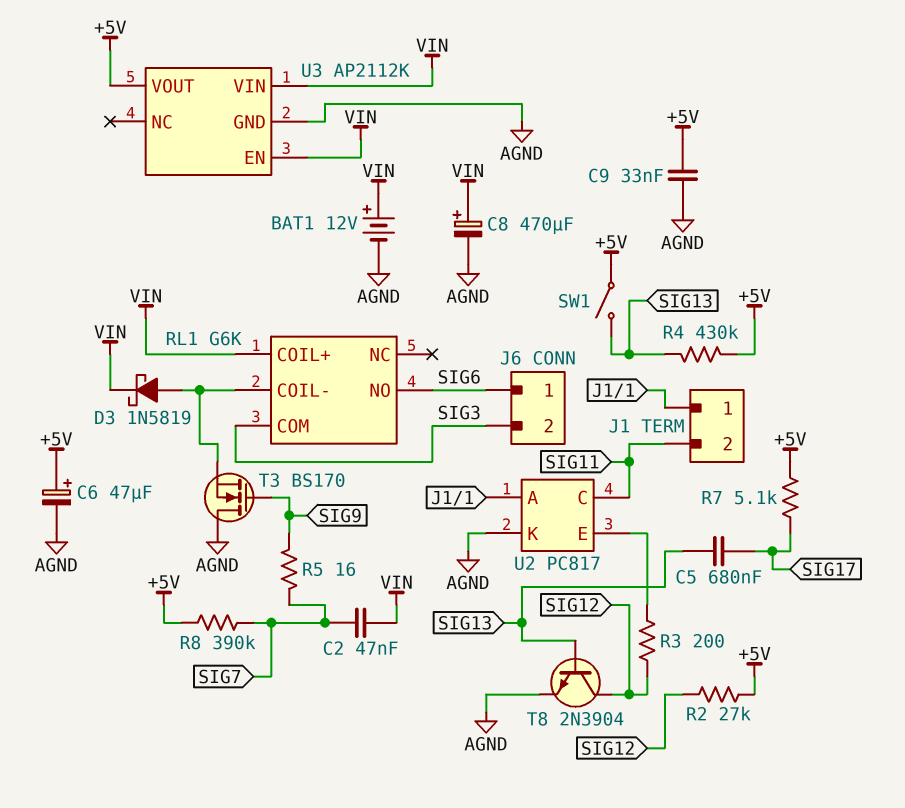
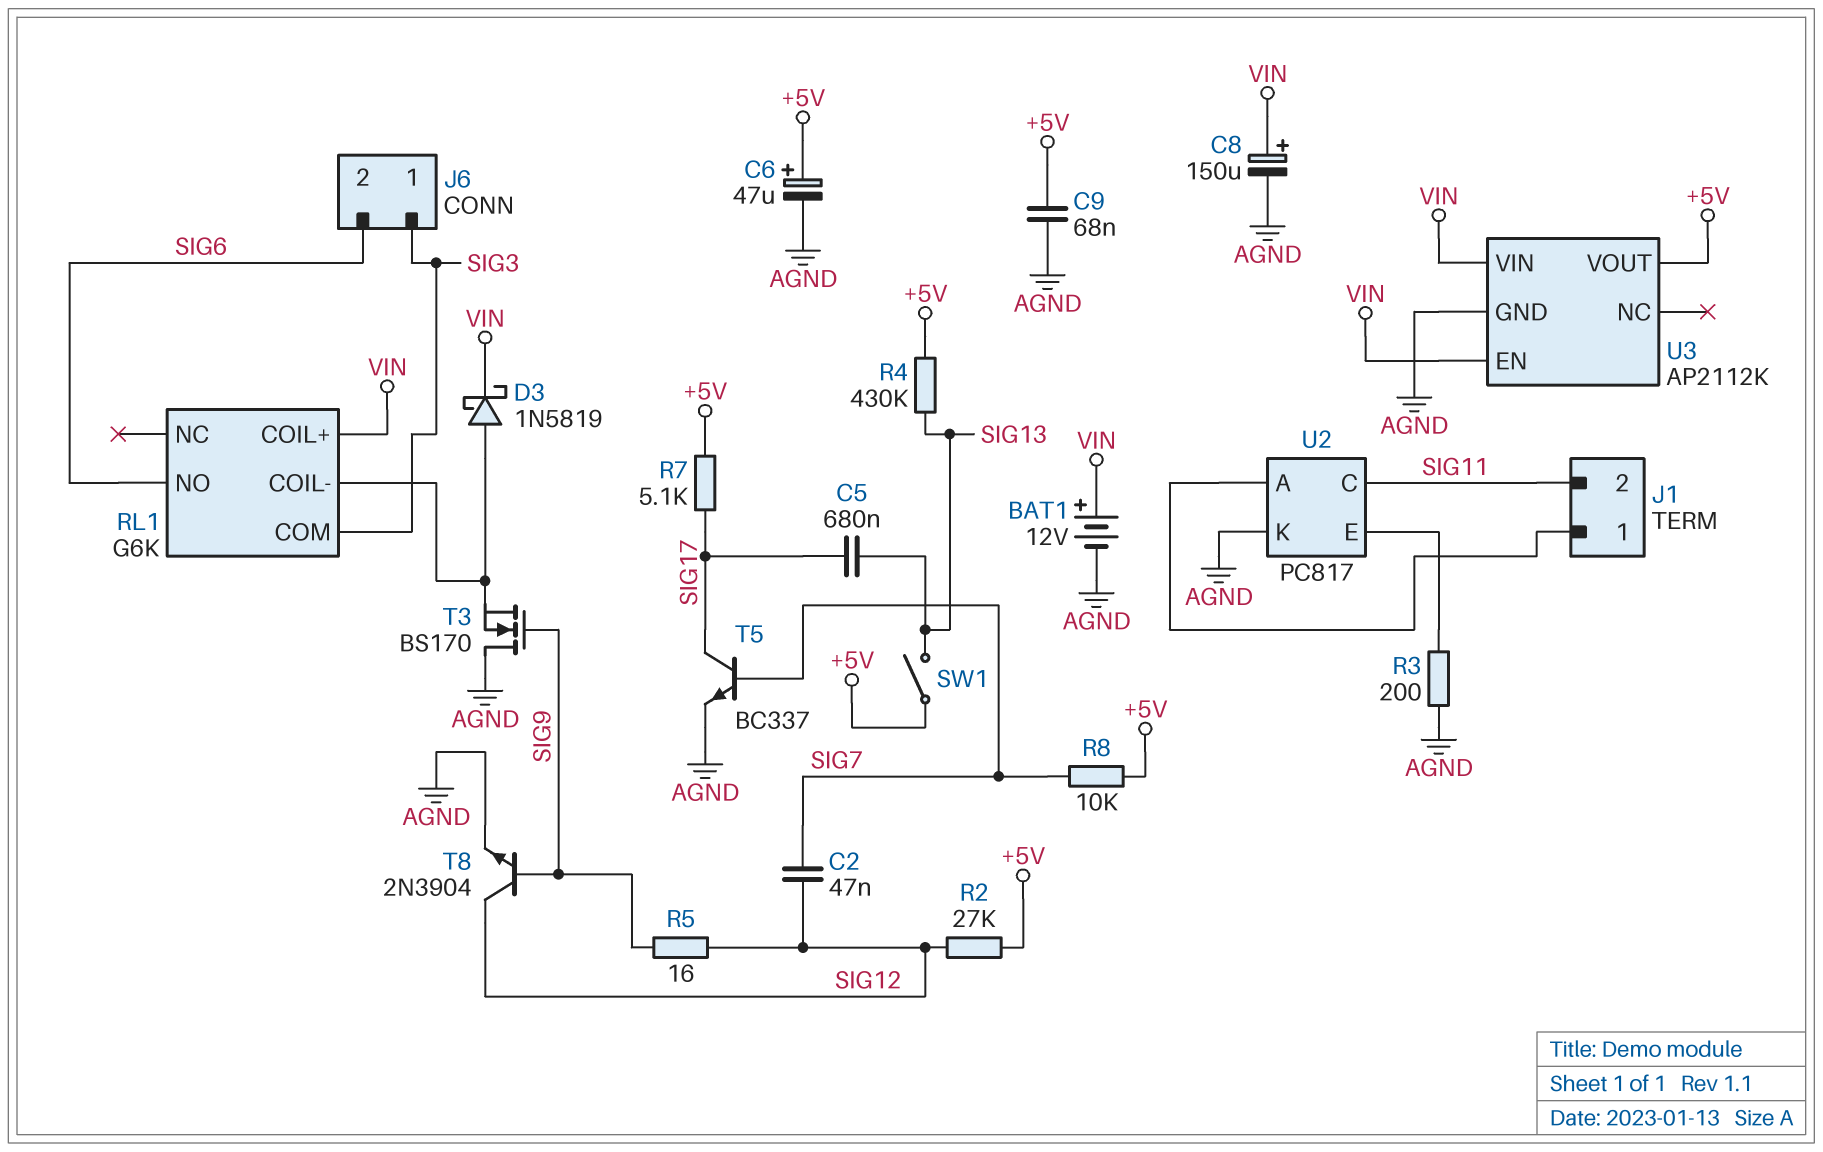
C2: 47nF (SIG7, VIN) -> 47nF (SIG7, SIG12)
C8: 470uF (plus VIN, minus AGND) -> 150uF (plus VIN, minus AGND)
C9: 33nF (+5V, AGND) -> 68nF (+5V, AGND)
J6 pin 1: SIG6 -> SIG3
J6 pin 2: SIG3 -> SIG6
R3: 200 (SIG12, U2/E) -> 200 (AGND, U2/E)
R5: 16 (SIG7, SIG9) -> 16 (SIG9, SIG12)
R8: 390k (+5V, SIG7) -> 10k (+5V, SIG7)
T5: none -> NPN BC337 (B SIG7, C SIG17, E AGND)
T8: NPN 2N3904 (B SIG13, C SIG12, E AGND) -> NPN 2N3904 (B SIG9, C SIG12, E AGND)

